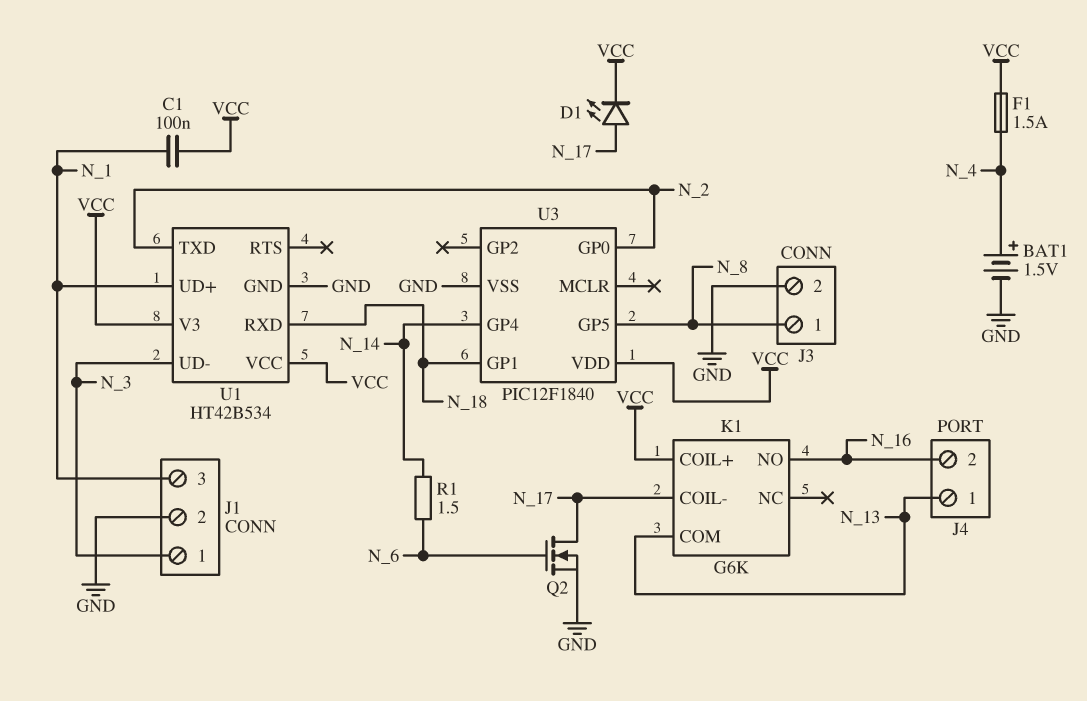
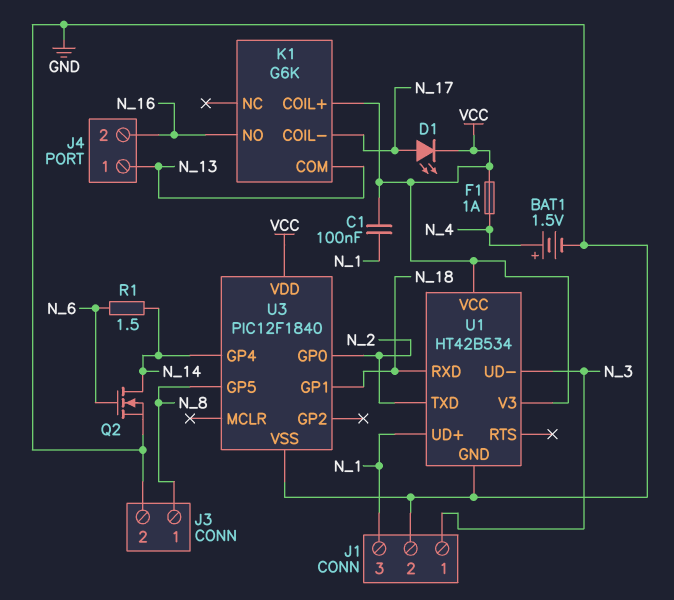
F1: 1.5A (N_4, VCC) -> 1A (N_4, VCC)
Q2: NMOS (G N_6, D N_17, S GND) -> NMOS (G N_6, D N_14, S GND)

